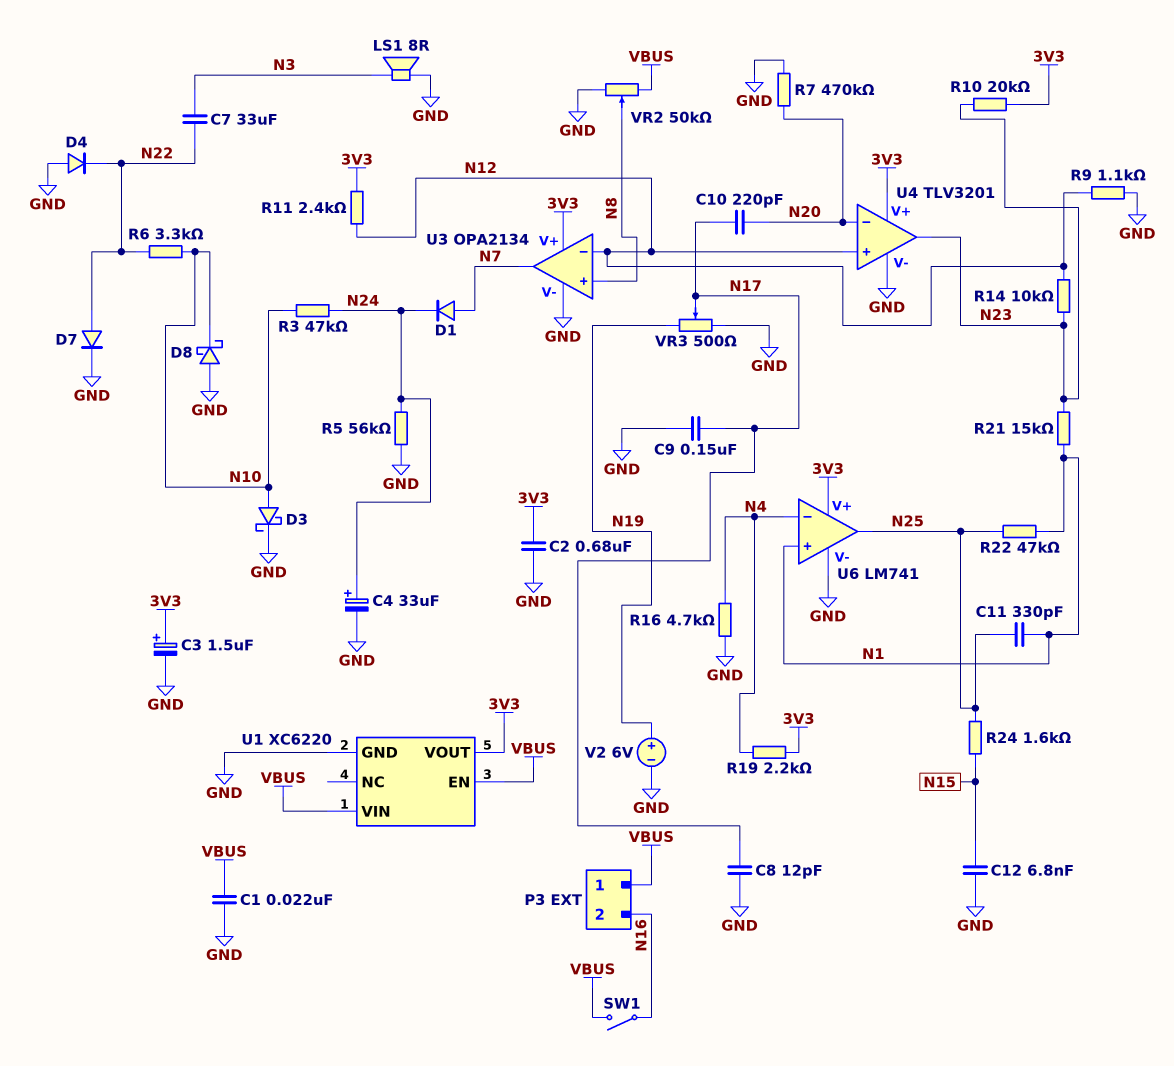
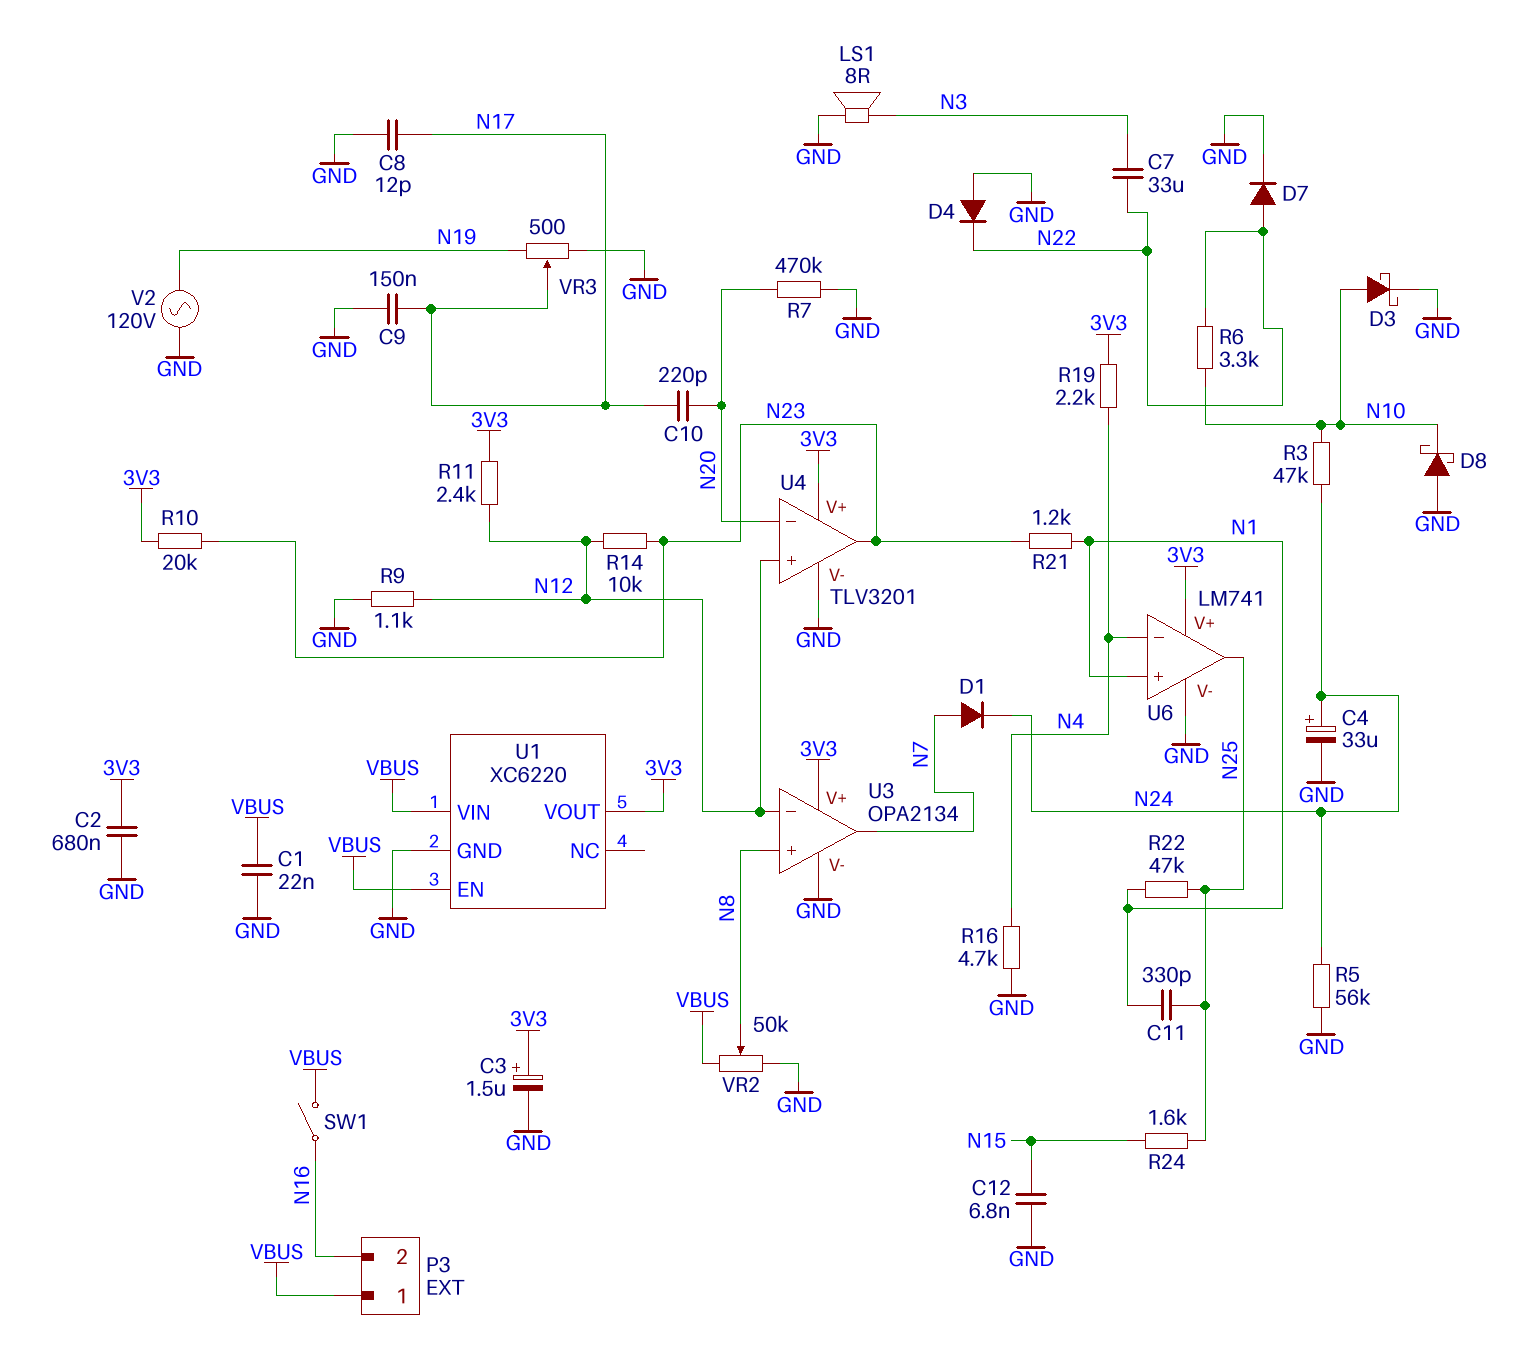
R21: 15k (N1, N23) -> 1.2k (N1, N23)
V2: 6V (plus N19, minus GND) -> AC 120V (GND, N19)

